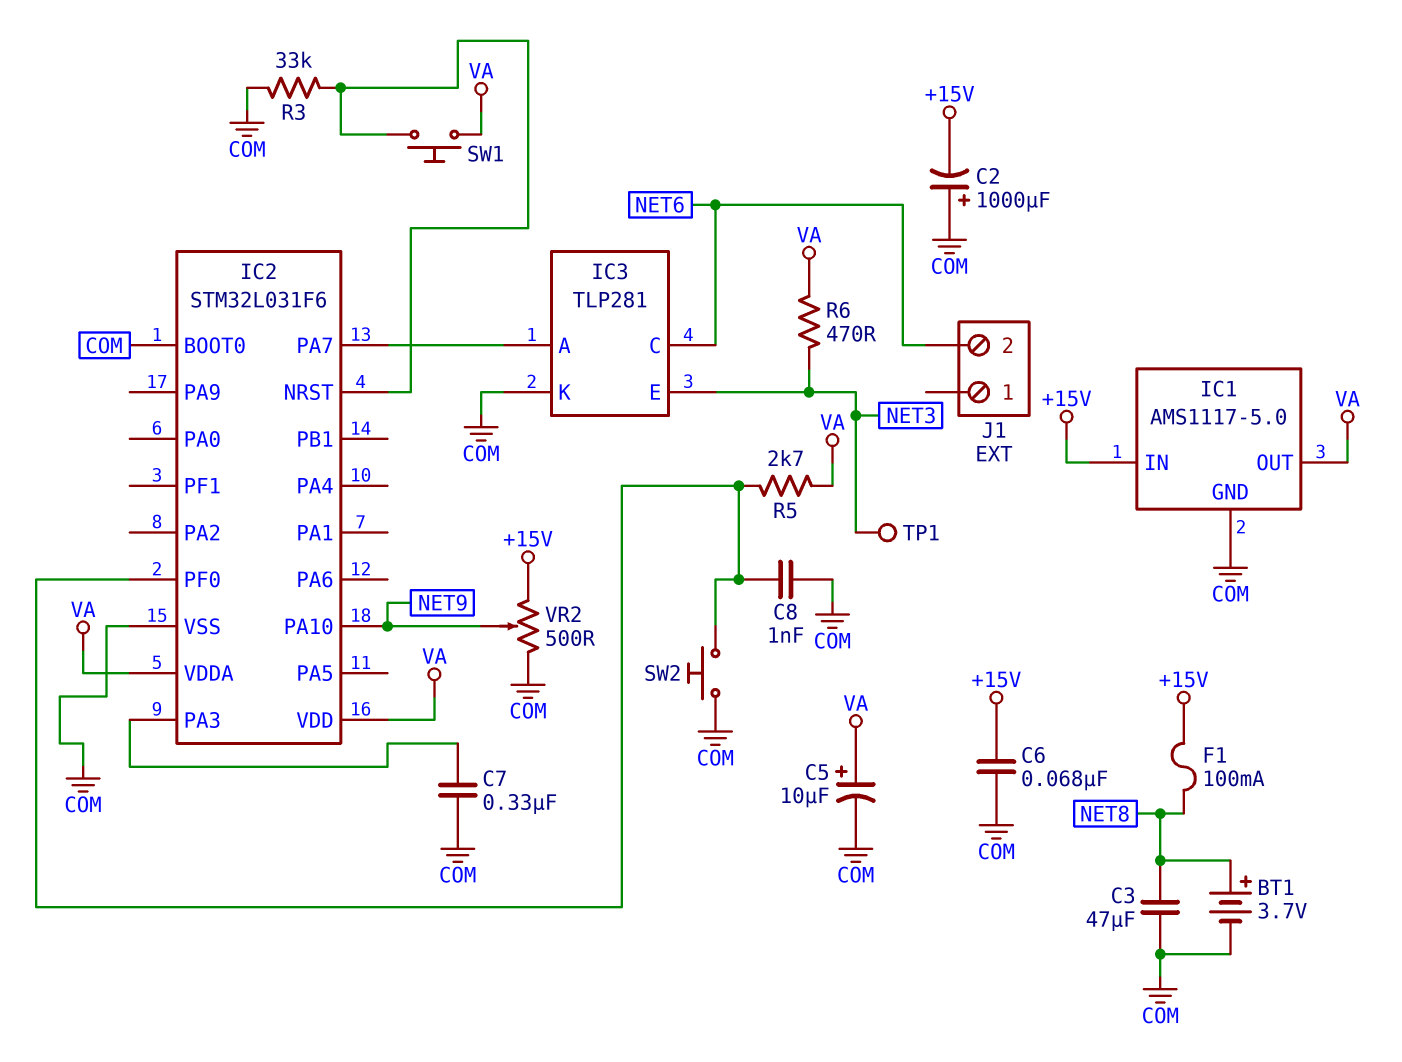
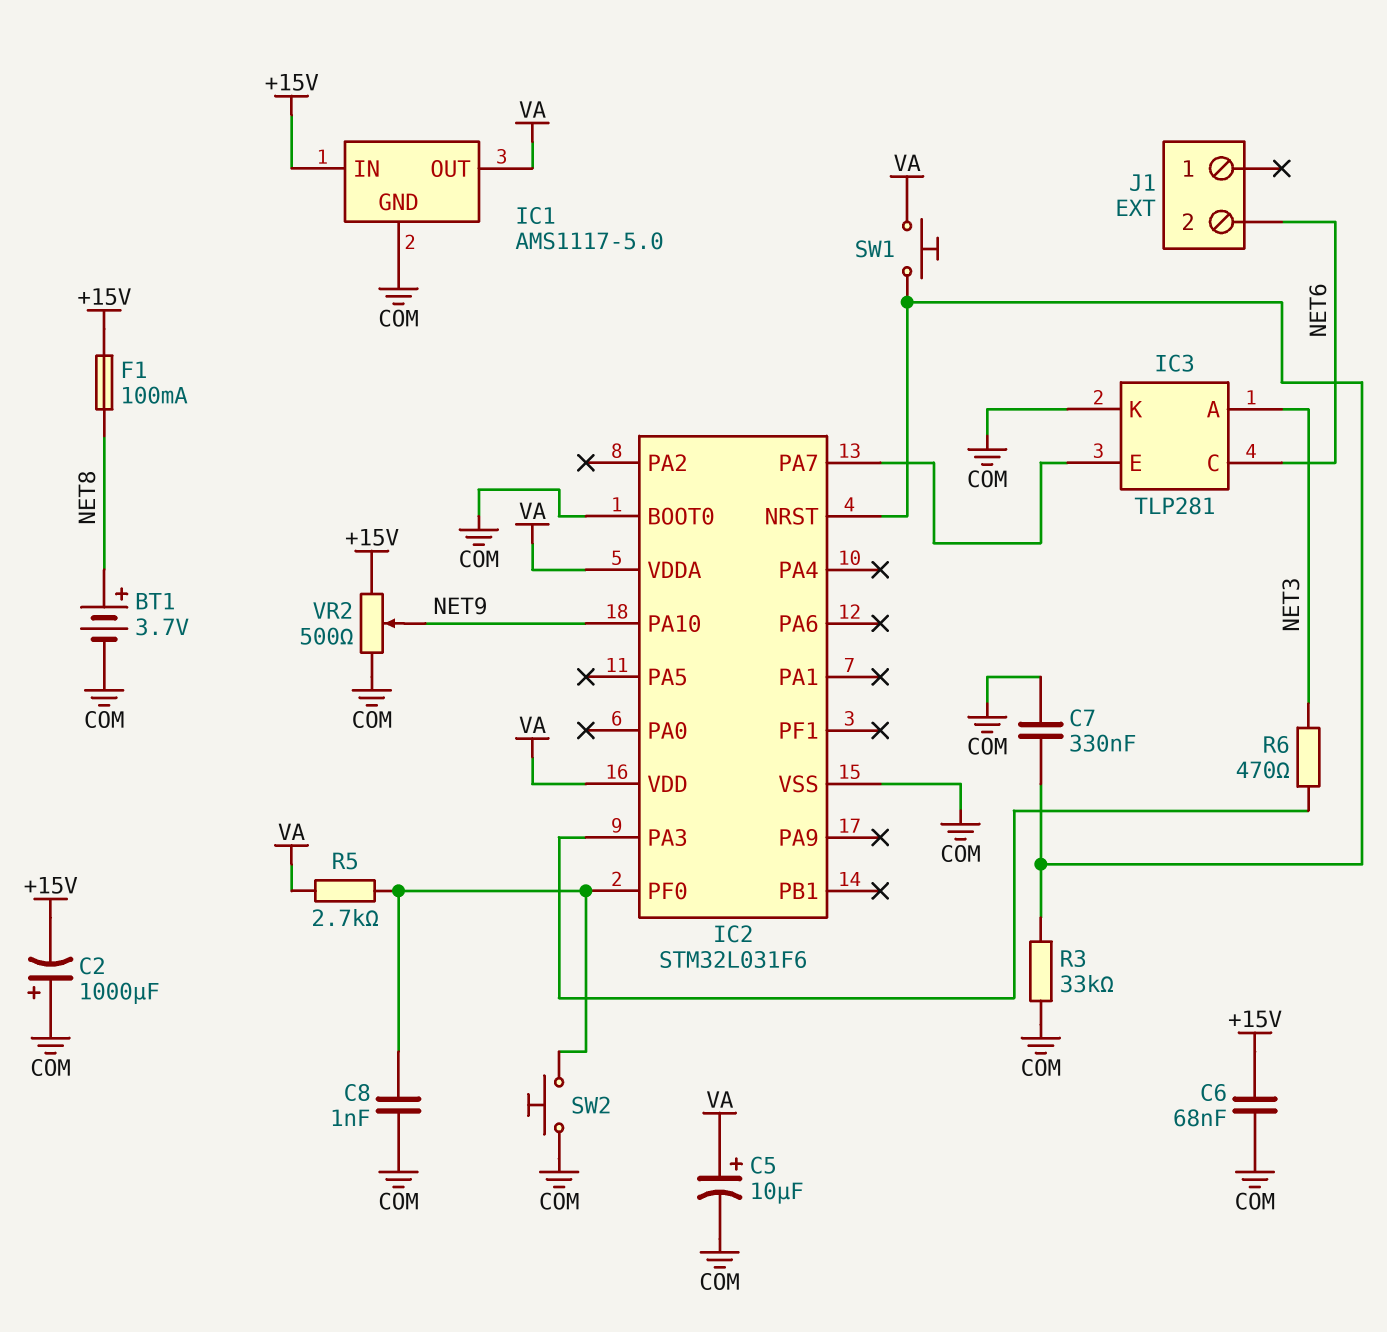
C3: 47uF (COM, NET8) -> none
C7: 330nF (COM, IC2/PA3) -> 330nF (COM, IC2/NRST)
IC3 pin A: IC2/PA7 -> NET3
IC3 pin E: NET3 -> IC2/PA7
R6: 470 (NET3, VA) -> 470 (IC2/PA3, NET3)
TP1: test point (NET3) -> none

